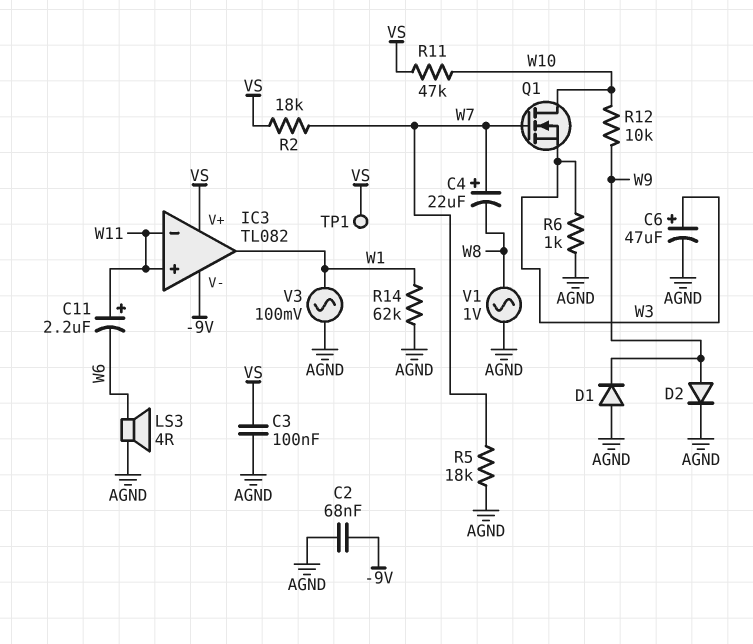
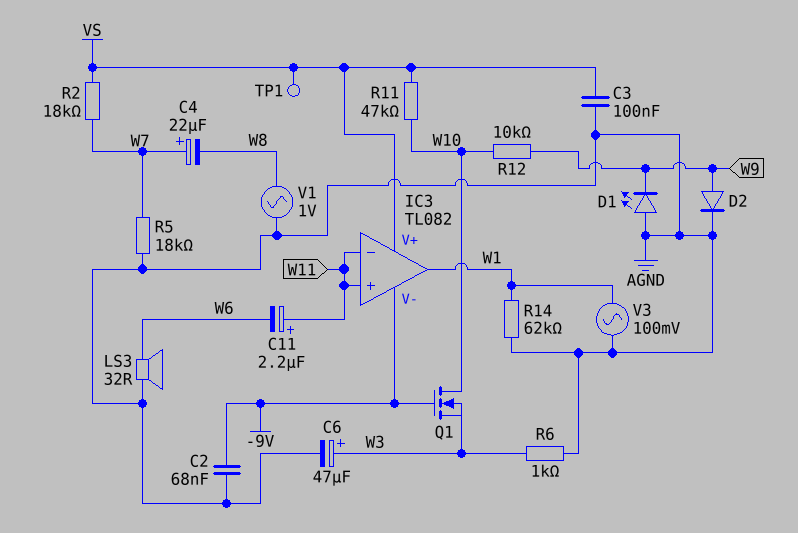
D1: diode (A AGND, K W9) -> LED (A AGND, K W9)
LS3: speaker 4R (AGND, W6) -> speaker 32R (AGND, W6)
Q1: NMOS (G W7, D W10, S W3) -> NMOS (G -9V, D W10, S W3)

